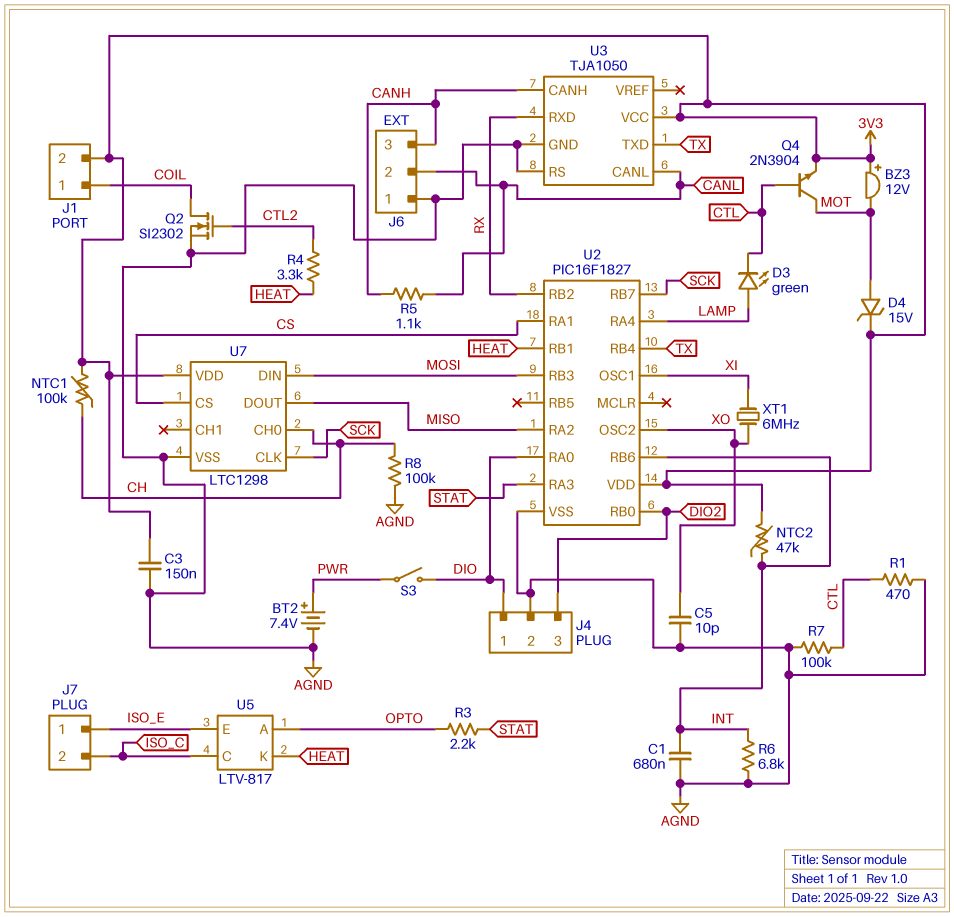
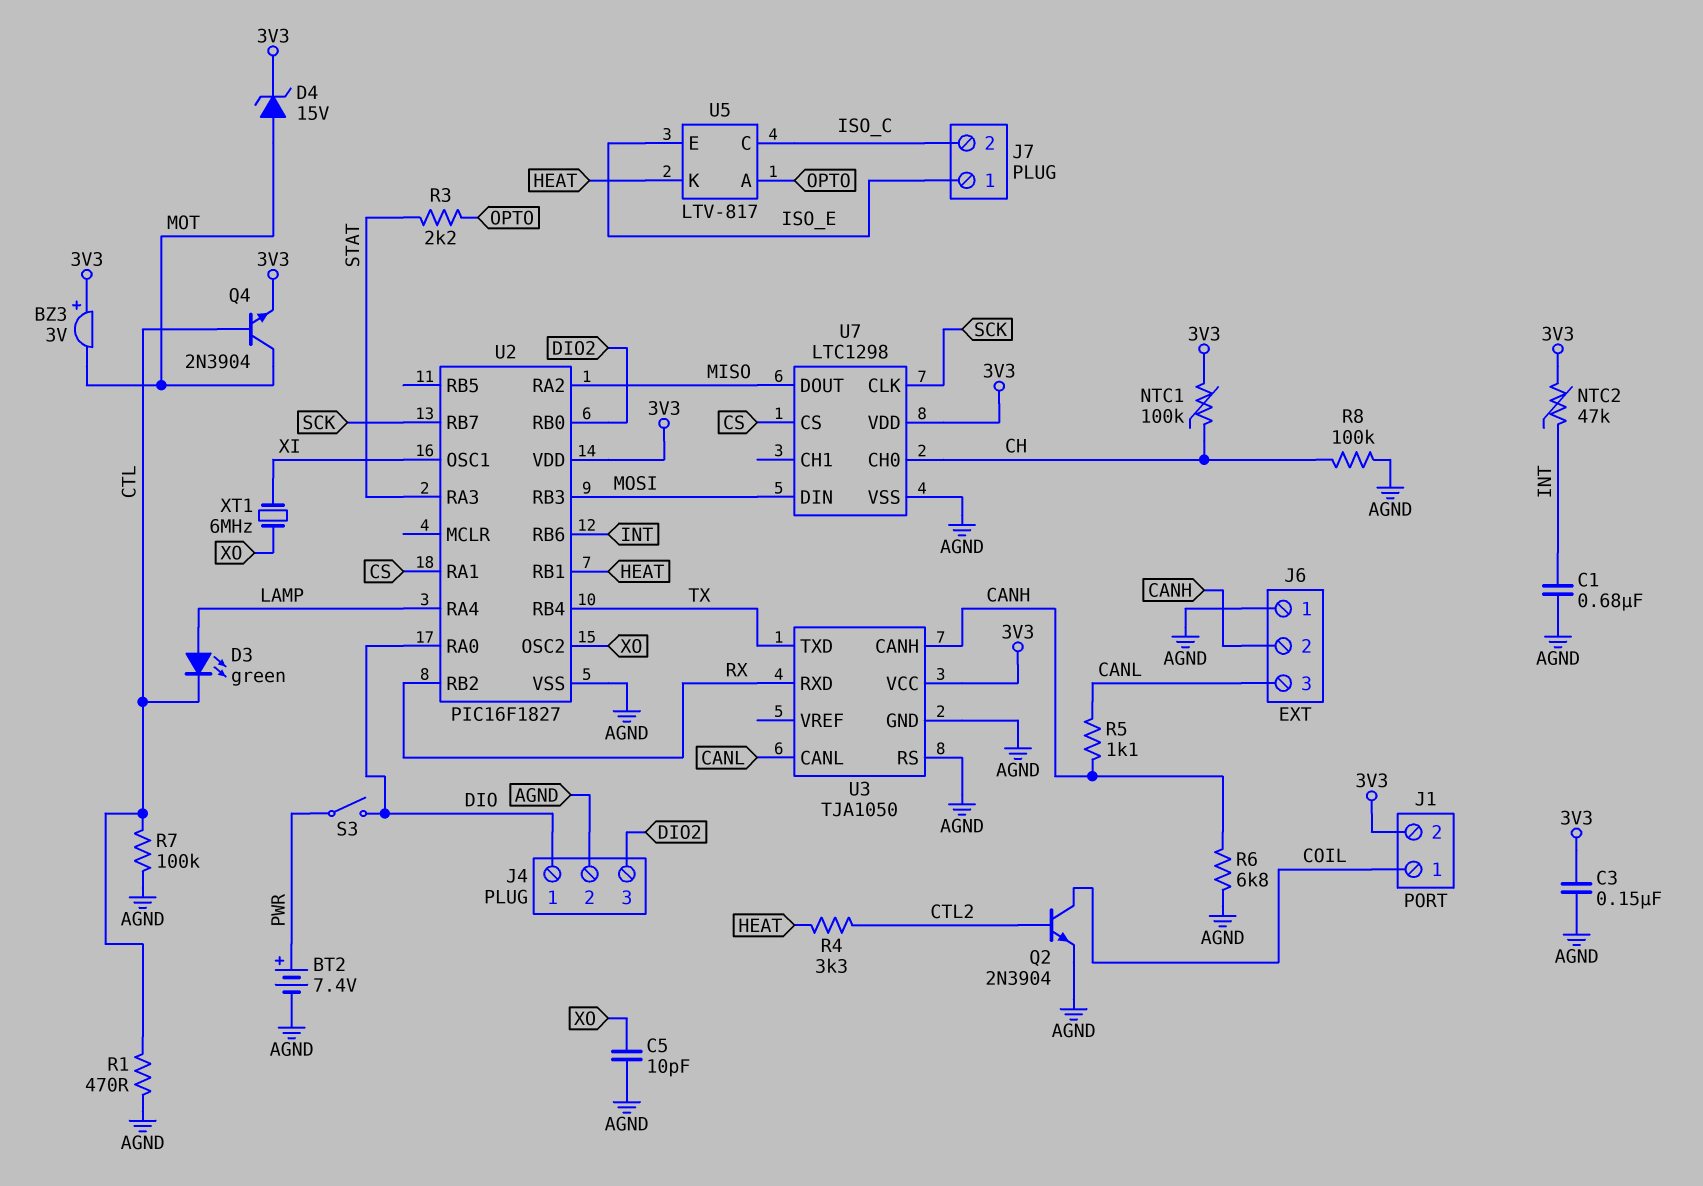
BZ3: buzzer 12V (plus 3V3, minus MOT) -> buzzer 3V (plus 3V3, minus MOT)
J6 pin 2: CANL -> CANH
J6 pin 3: CANH -> CANL
Q2: NMOS SI2302 (G CTL2, D COIL, S AGND) -> NPN 2N3904 (B CTL2, C COIL, E AGND)
R6: 6.8k (AGND, INT) -> 6.8k (AGND, CANH)

